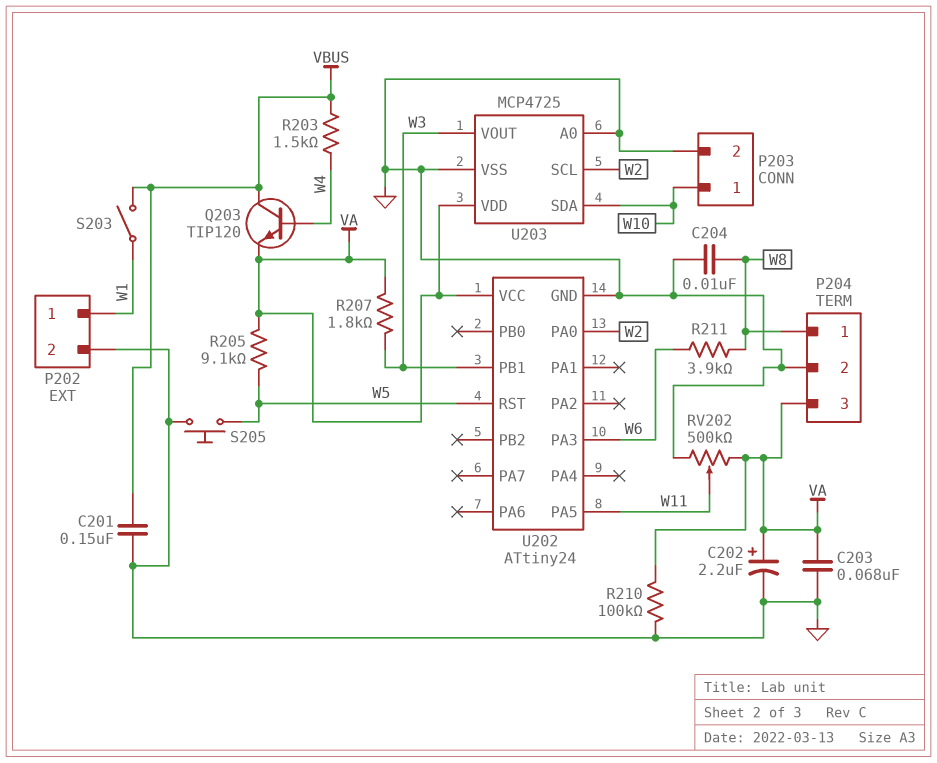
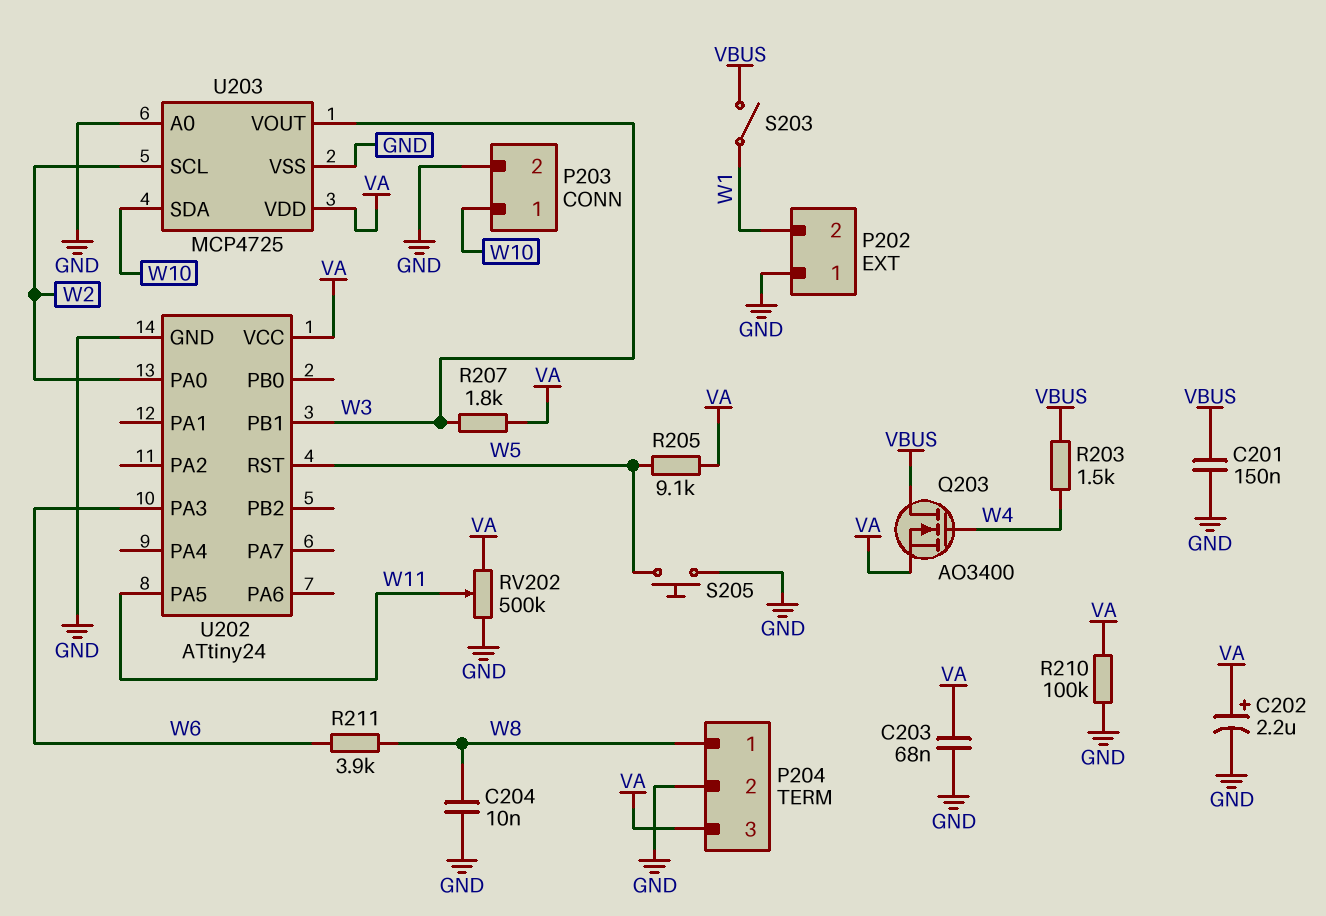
P202 pin 1: W1 -> GND
P202 pin 2: GND -> W1
Q203: NPN TIP120 (B W4, C VBUS, E VA) -> NMOS AO3400 (G W4, D VBUS, S VA)

